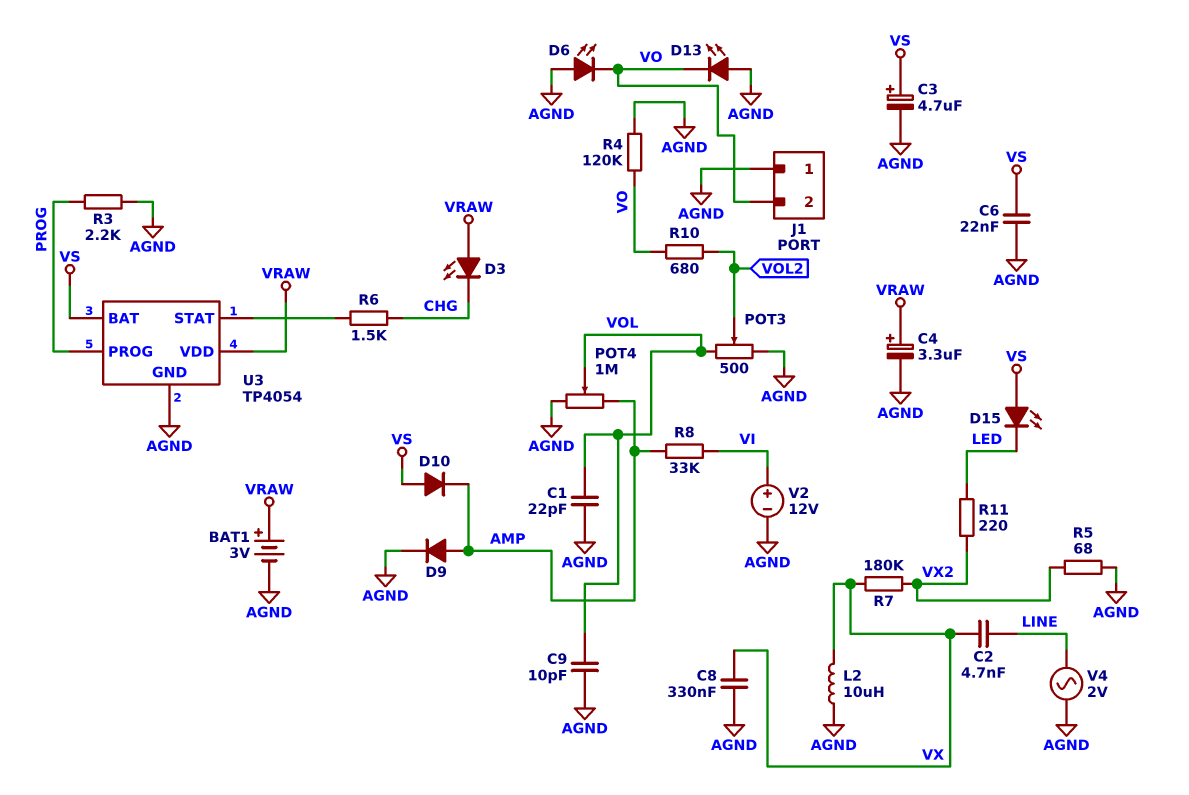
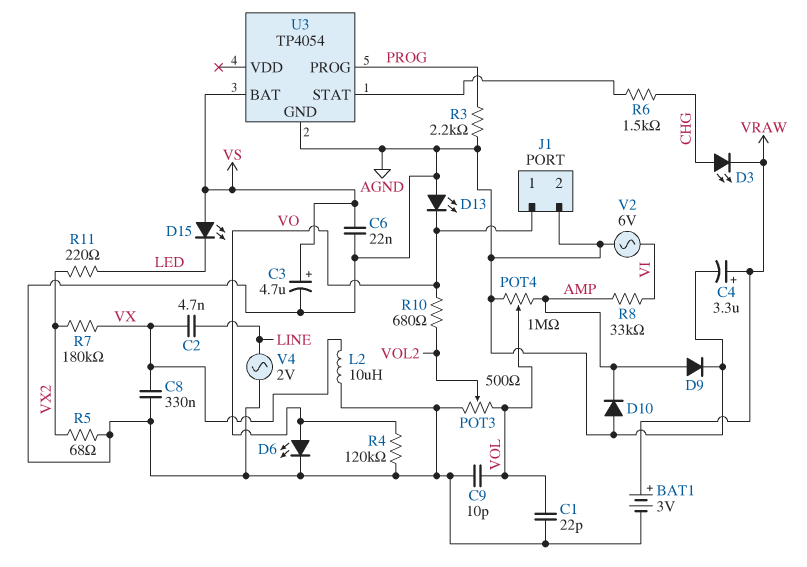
D3: LED (A VRAW, K CHG) -> LED (A CHG, K VRAW)
D6: LED (A AGND, K VO) -> LED (A VO, K AGND)
D10: diode (A VS, K AMP) -> diode (A AGND, K AMP)
J1 pin 1: AGND -> VO
J1 pin 2: VO -> AGND
U3 pin VDD: VRAW -> none
V2: 12V (plus VI, minus AGND) -> AC 6V (AGND, VI)

